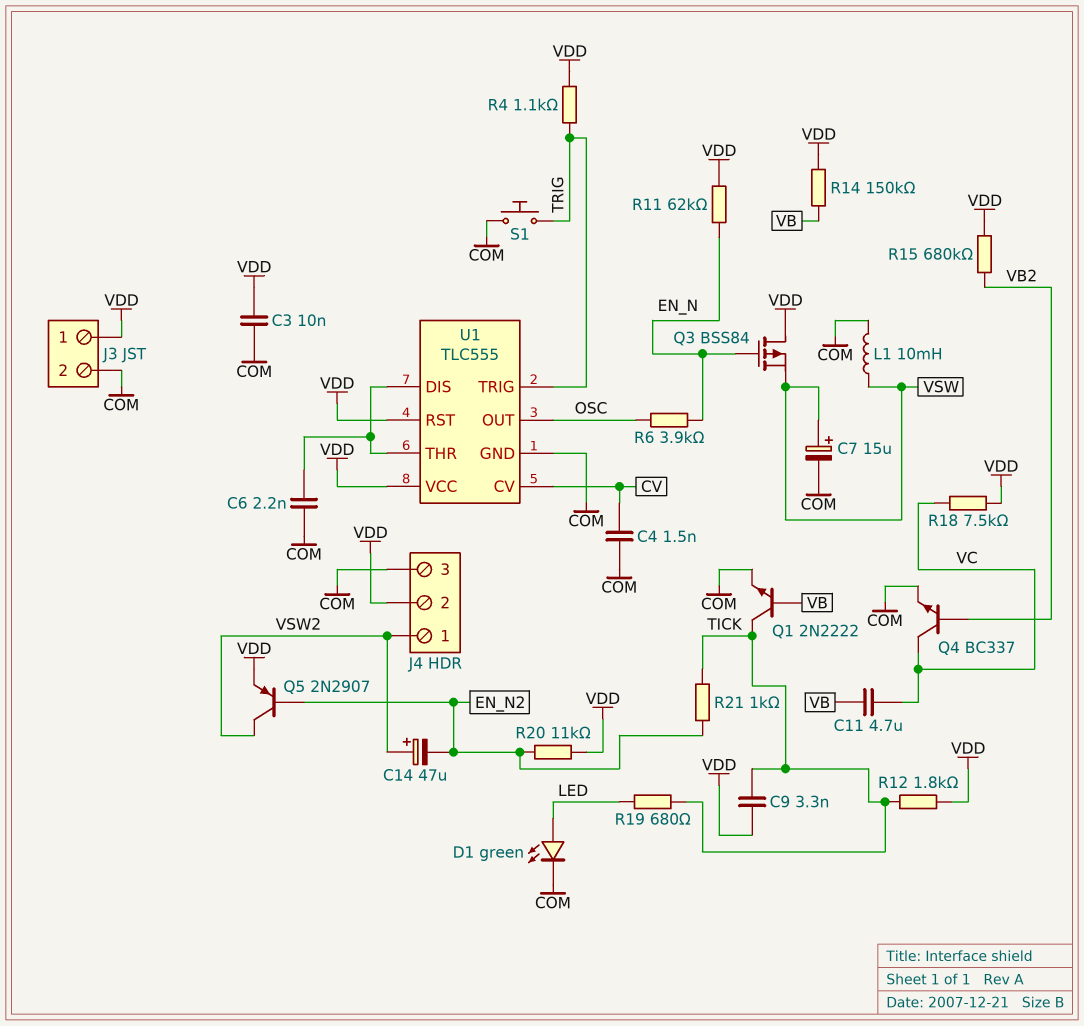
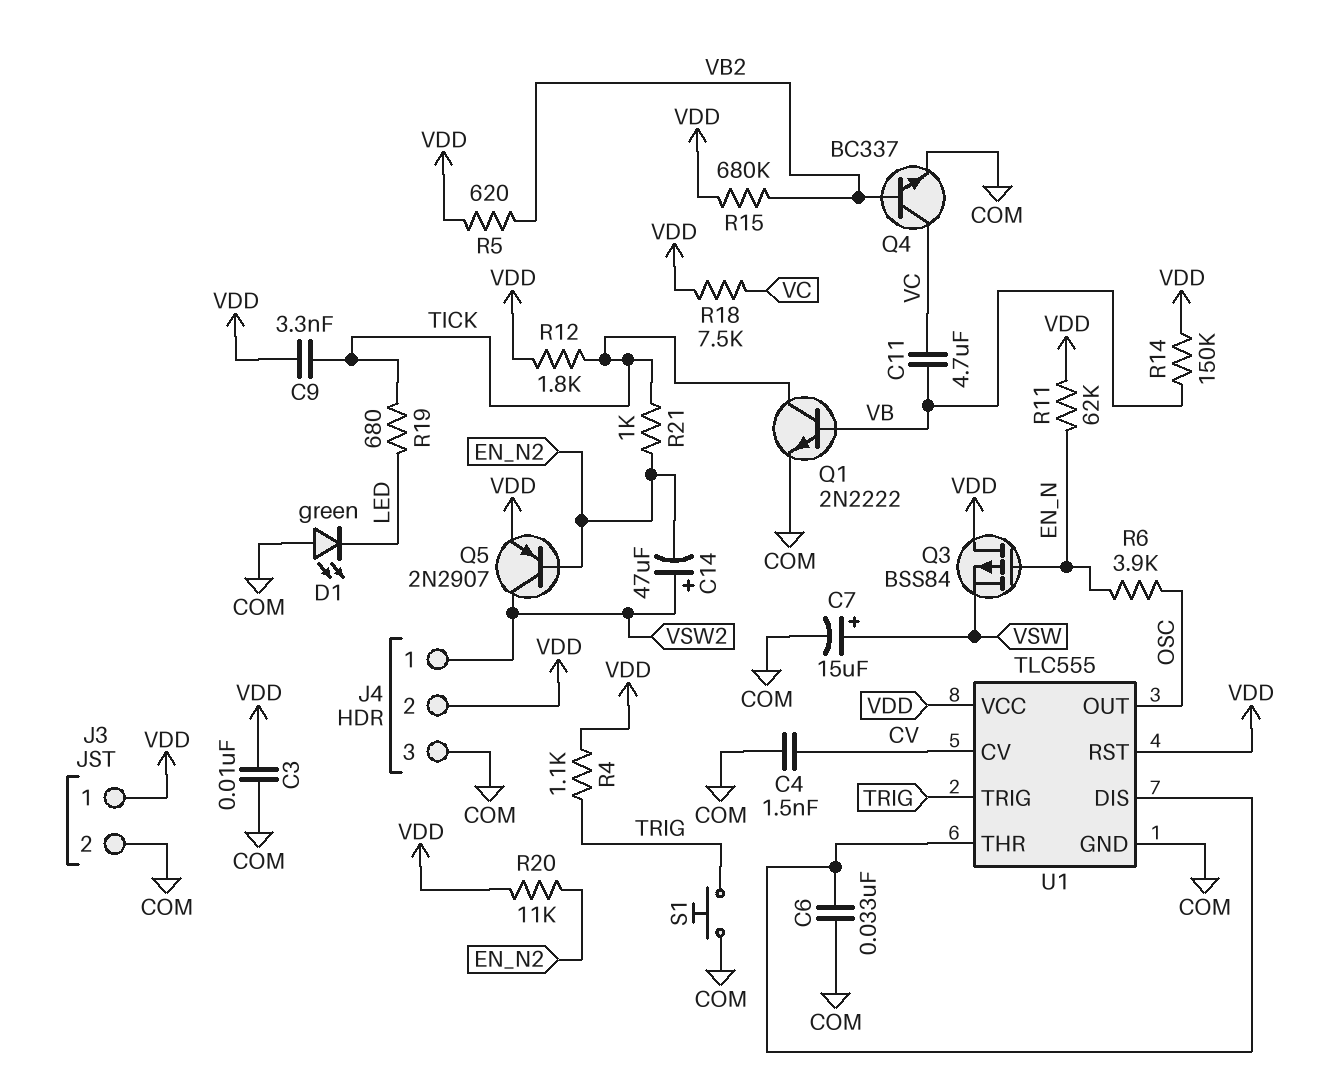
C6: 2.2nF (COM, U1/DIS) -> 33nF (COM, U1/DIS)
D1: LED green (A LED, K COM) -> LED green (A COM, K LED)
L1: 10mH (COM, VSW) -> none
R5: none -> 620 (VB2, VDD)

